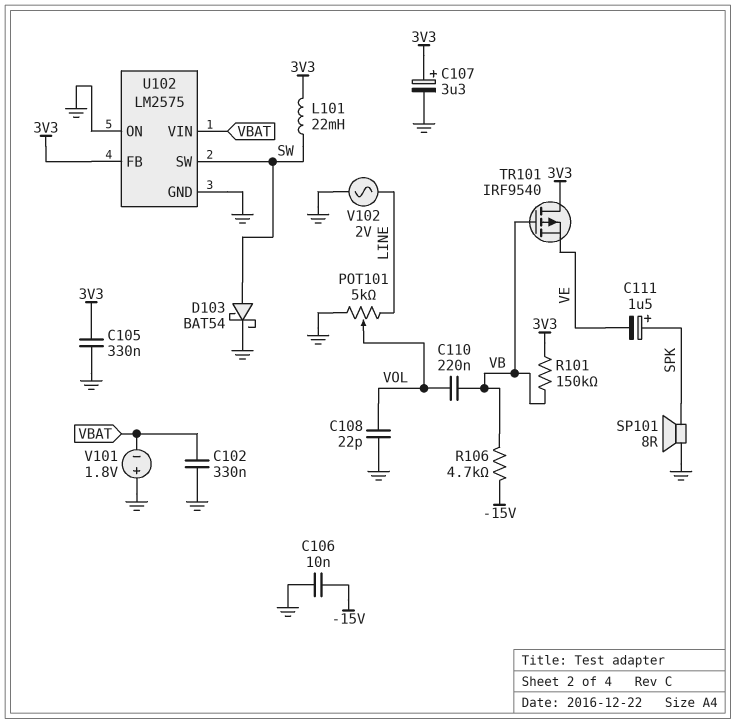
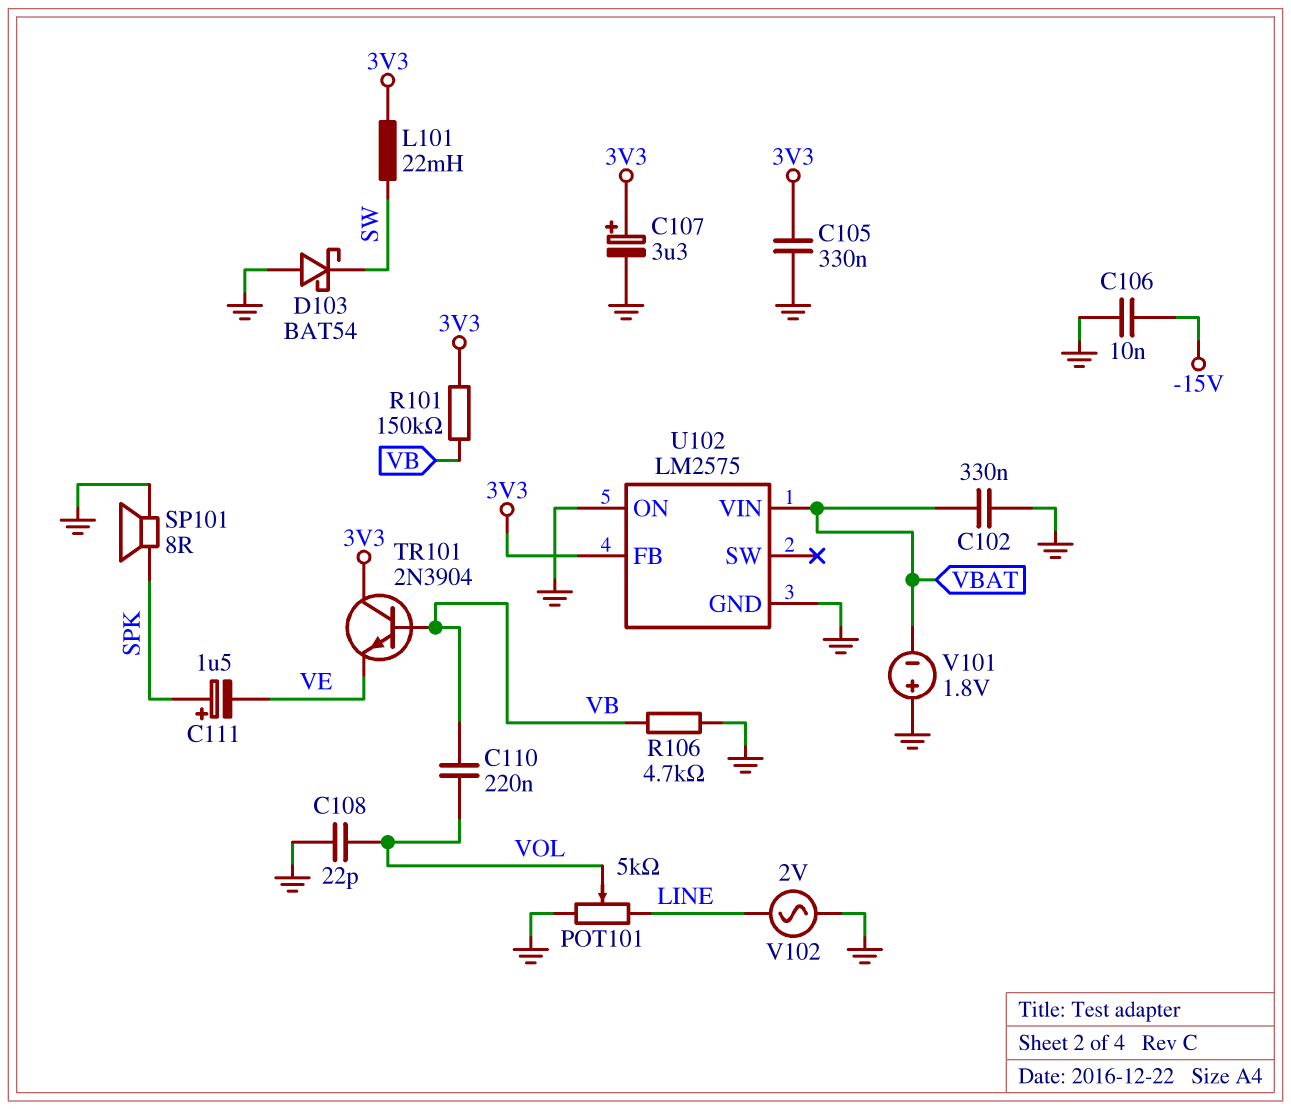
D103: schottky BAT54 (A SW, K GND) -> schottky BAT54 (A GND, K SW)
R106: 4.7k (-15V, VB) -> 4.7k (GND, VB)
TR101: PMOS IRF9540 (G VB, D 3V3, S VE) -> NPN 2N3904 (B VB, C 3V3, E VE)
U102 pin SW: SW -> none

